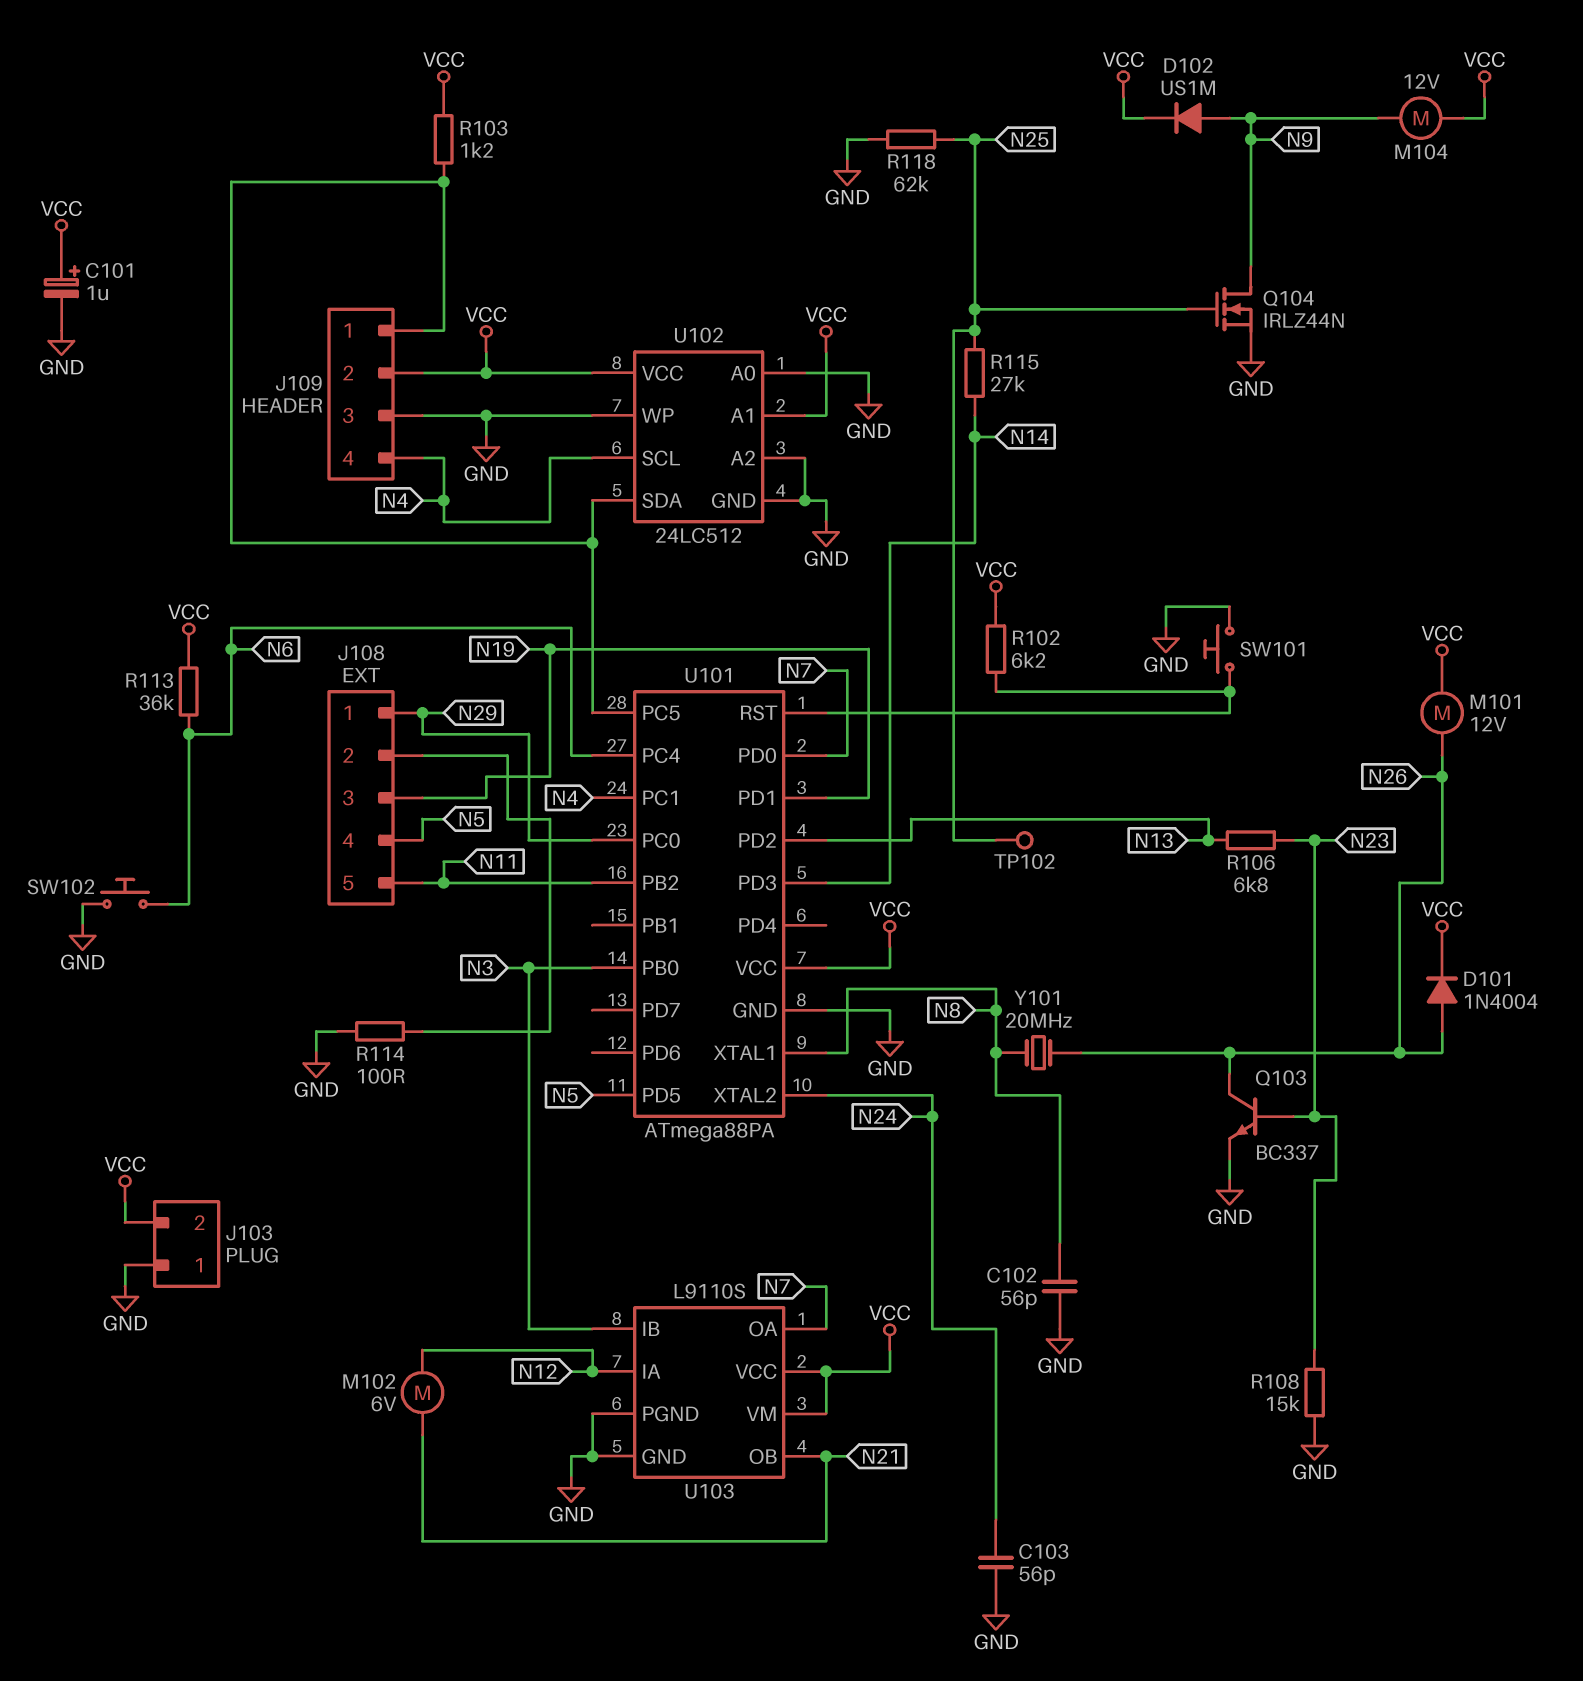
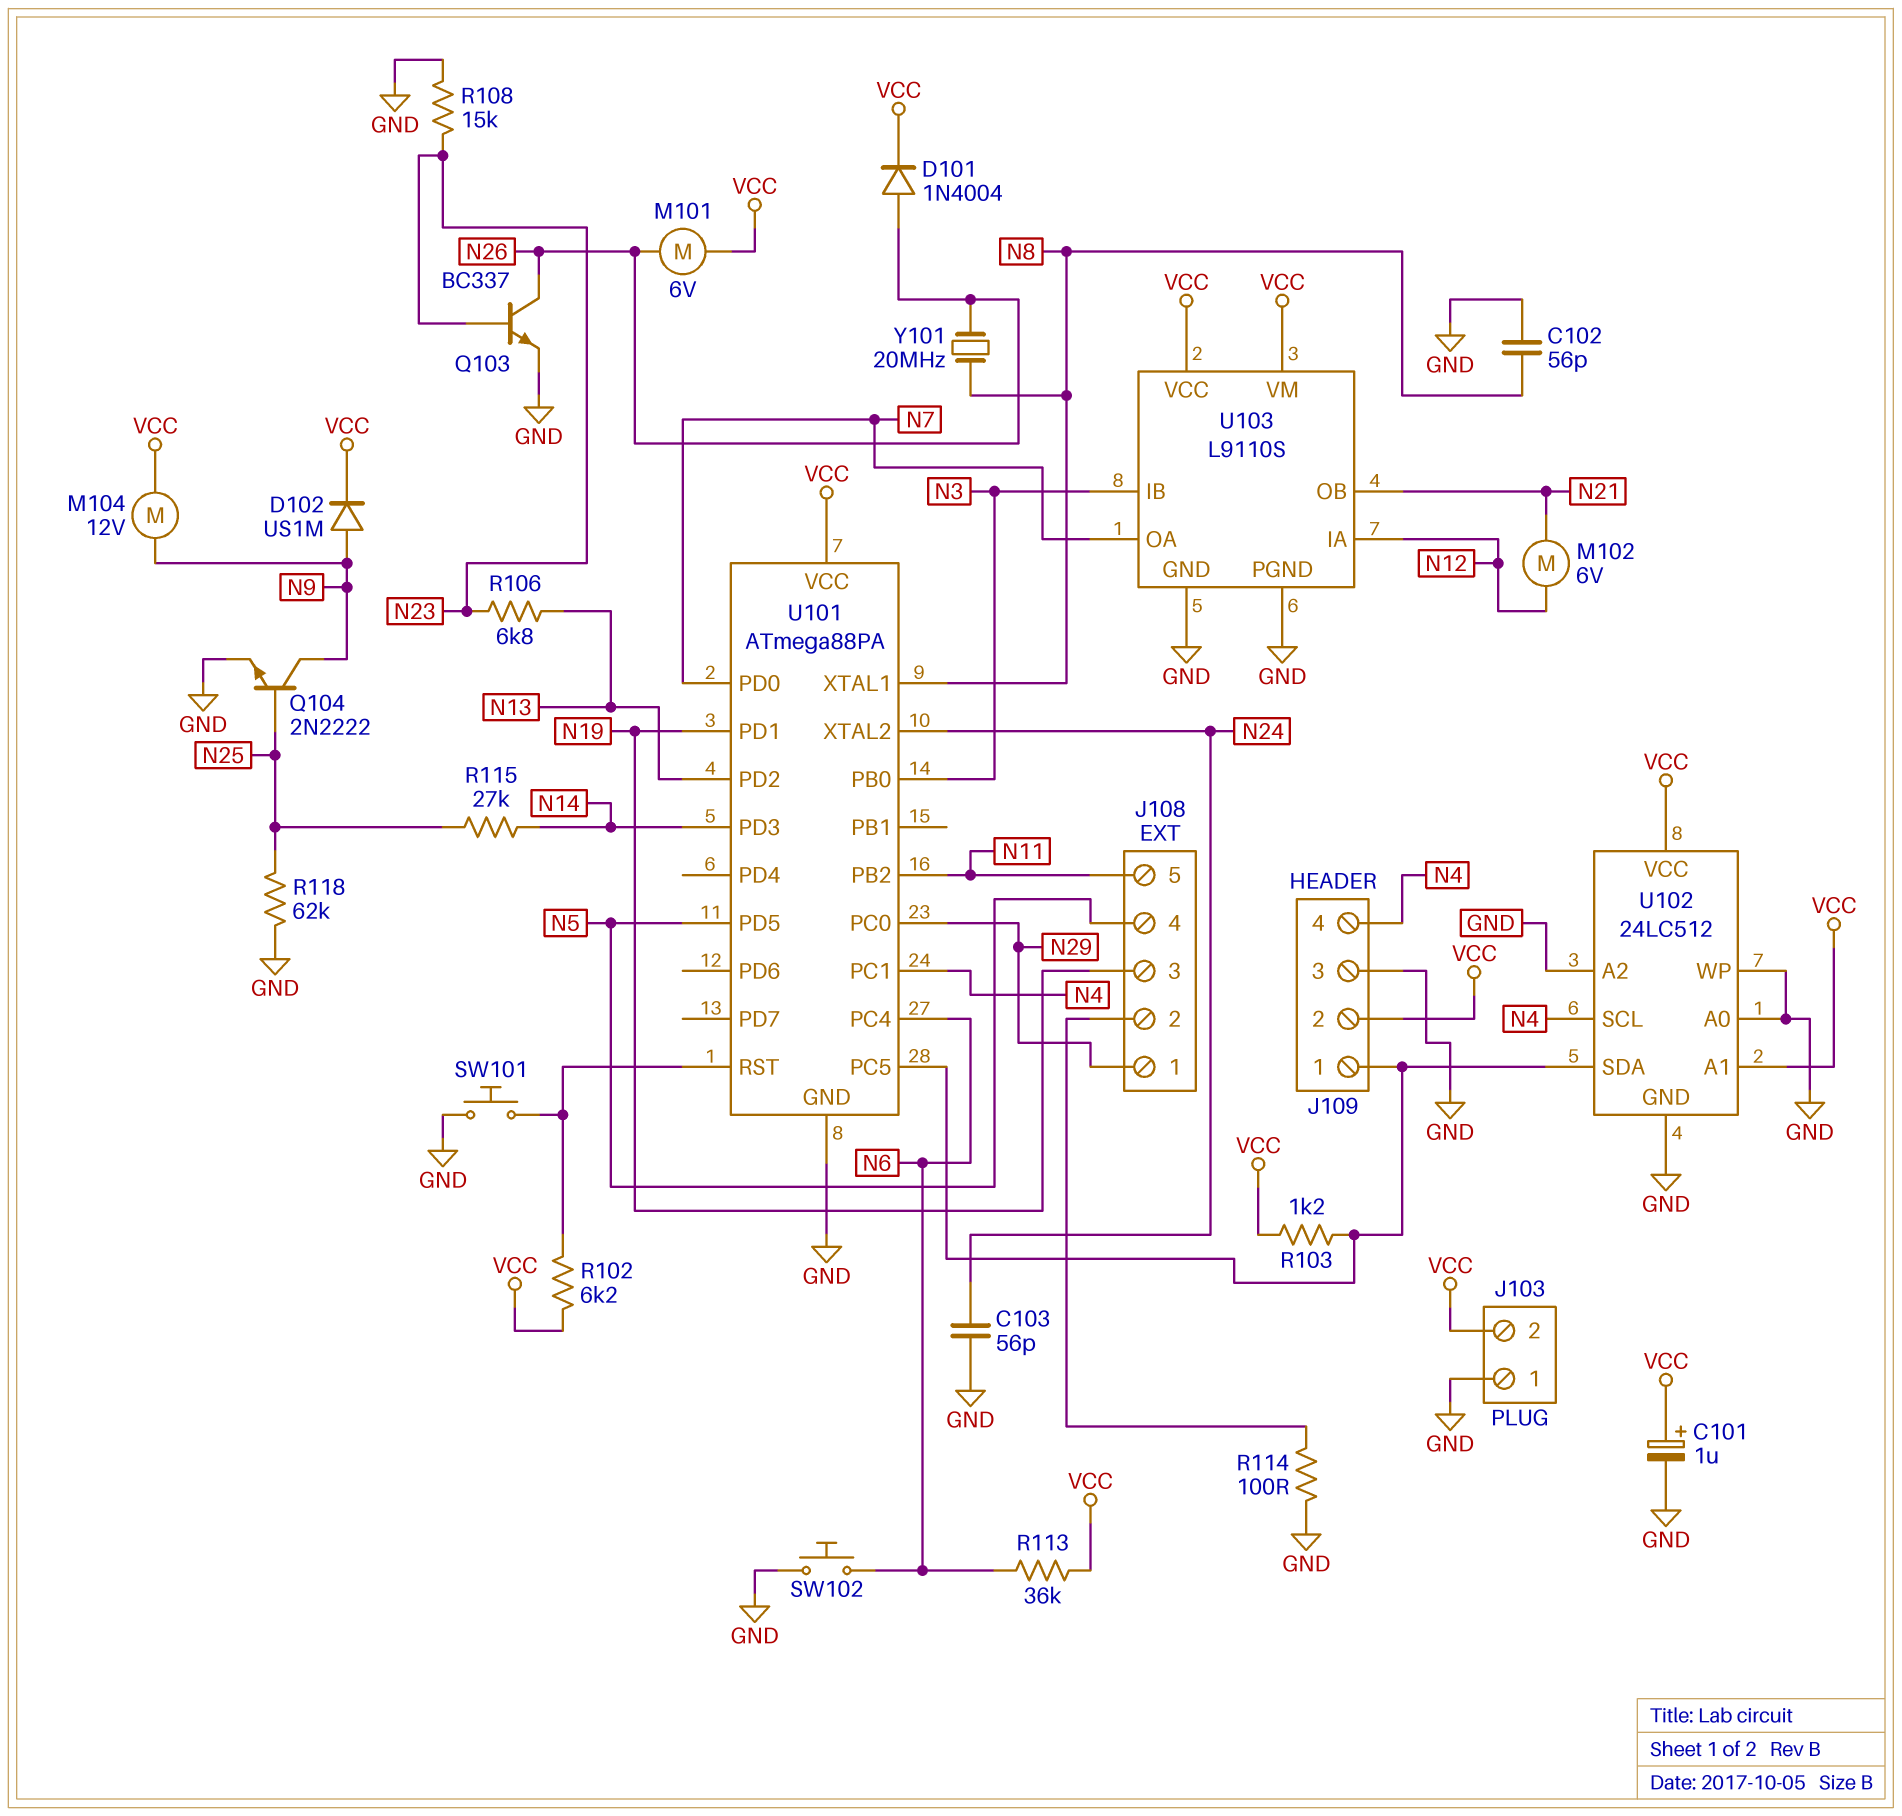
M101: motor 12V (N26, VCC) -> motor 6V (N26, VCC)
Q104: NMOS IRLZ44N (G N25, D N9, S GND) -> NPN 2N2222 (B N25, C N9, E GND)
TP102: test point (N25) -> none

